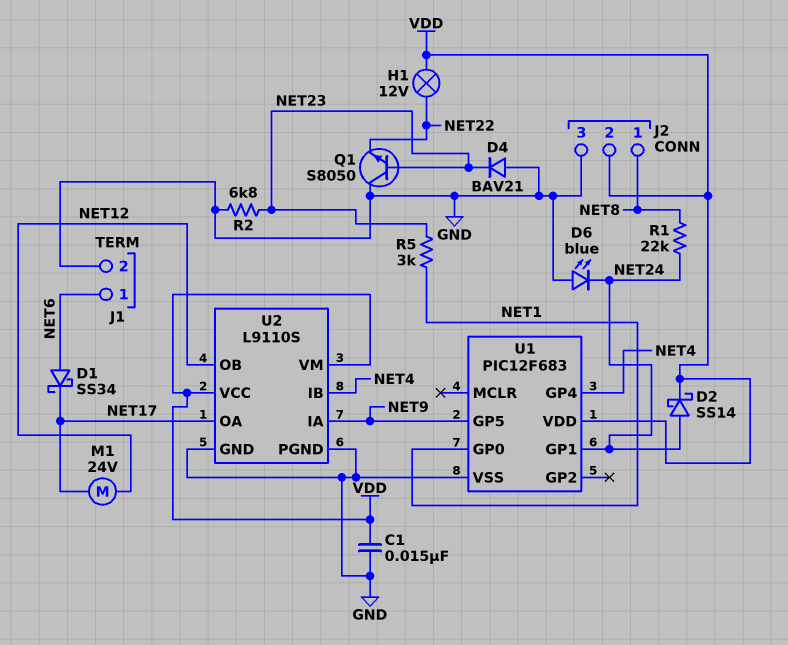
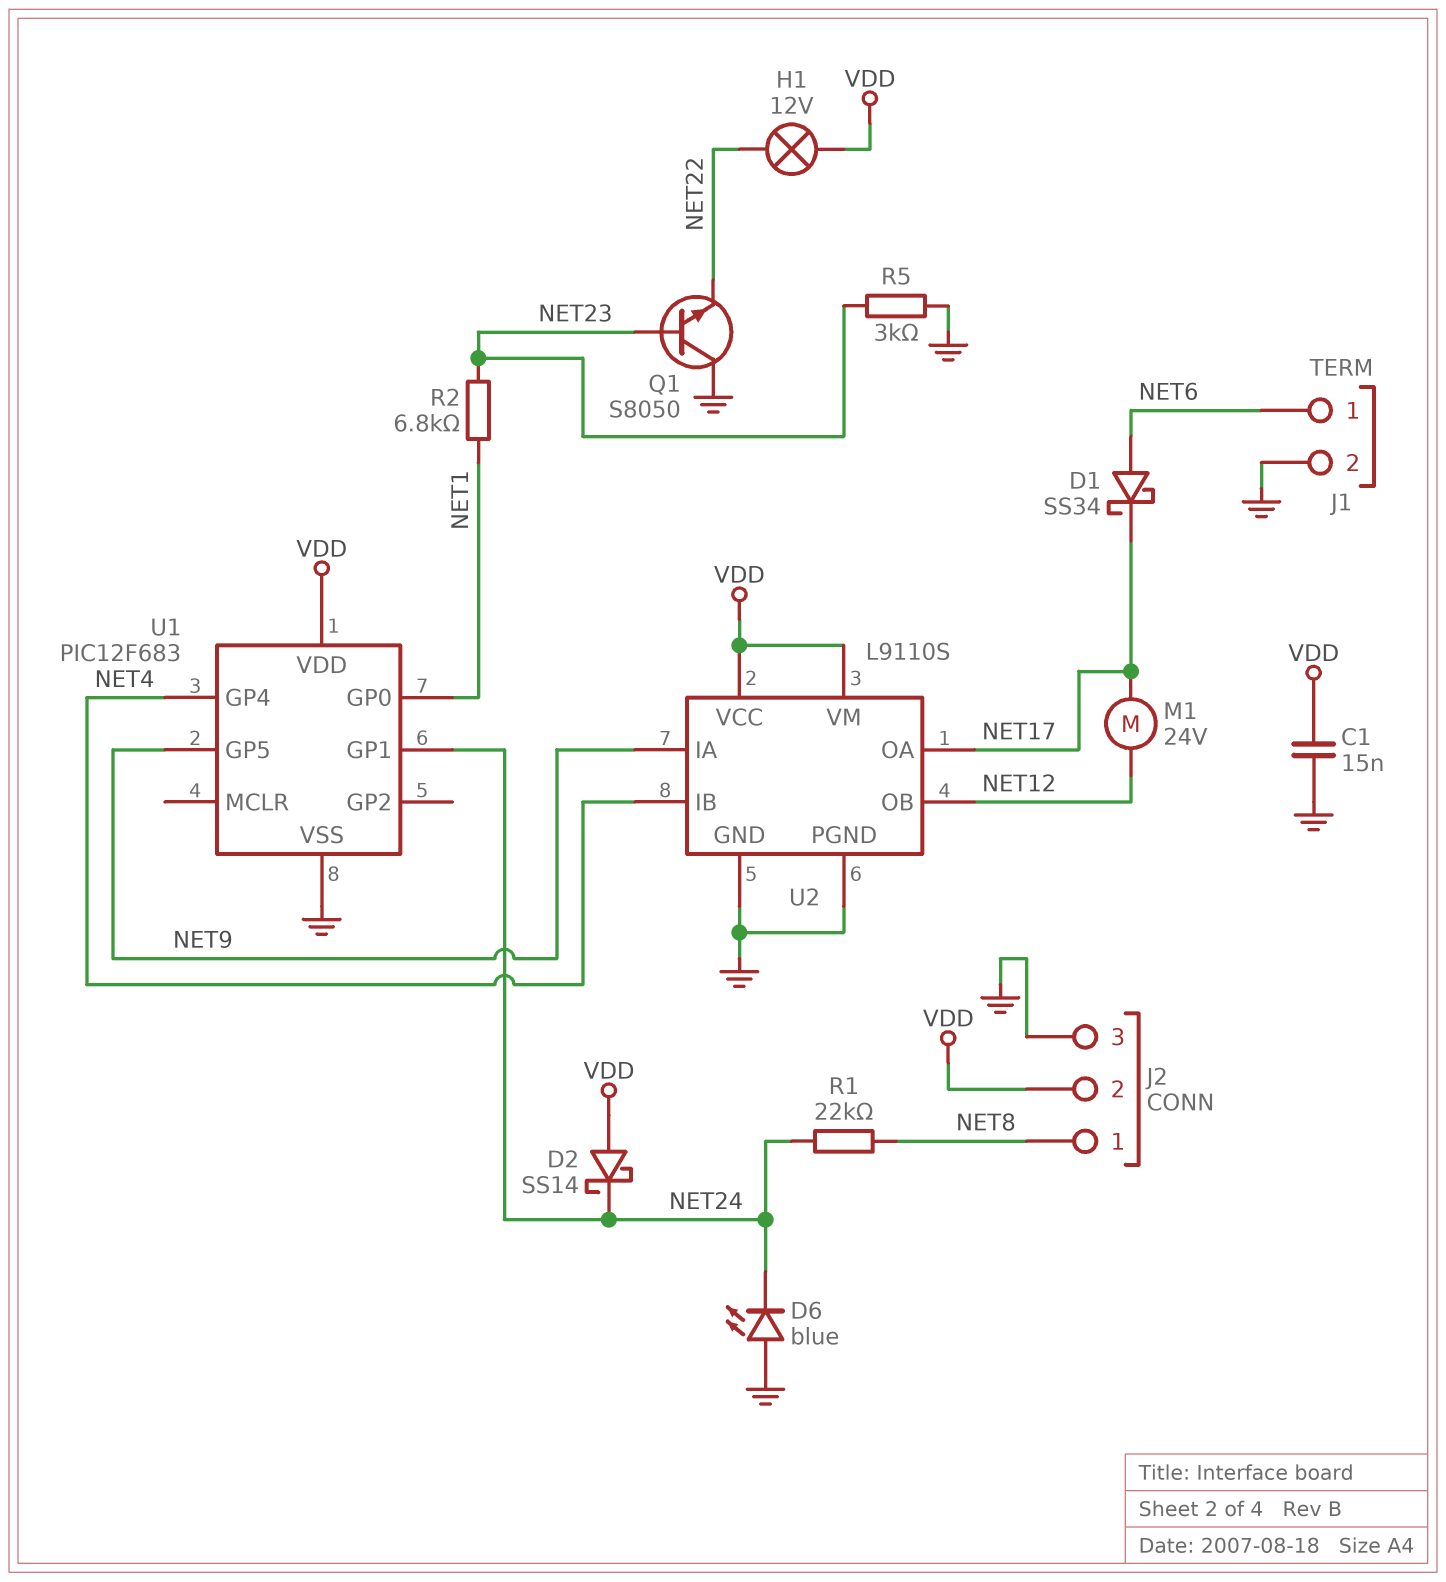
D2: schottky SS14 (A NET24, K VDD) -> schottky SS14 (A VDD, K NET24)
D4: diode BAV21 (A GND, K NET23) -> none
R2: 6.8k (GND, NET23) -> 6.8k (NET1, NET23)
R5: 3k (NET1, NET23) -> 3k (GND, NET23)

